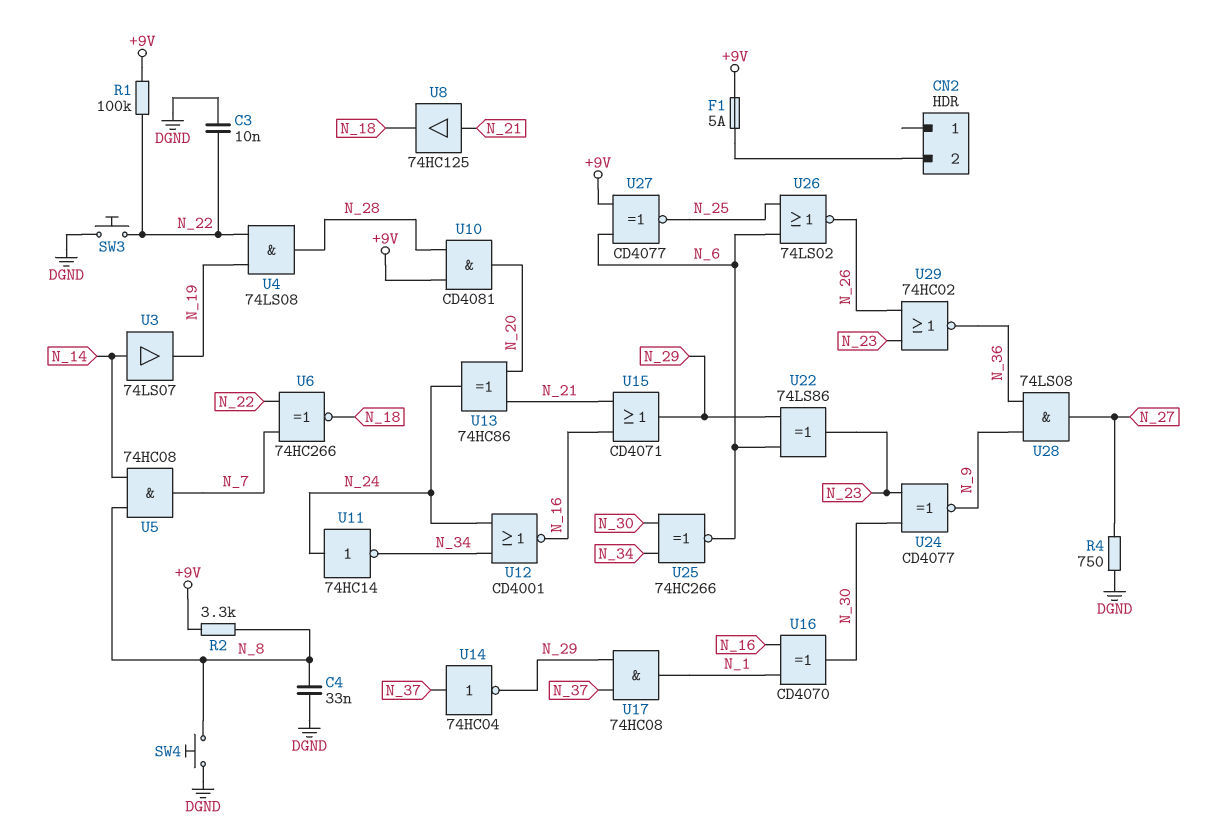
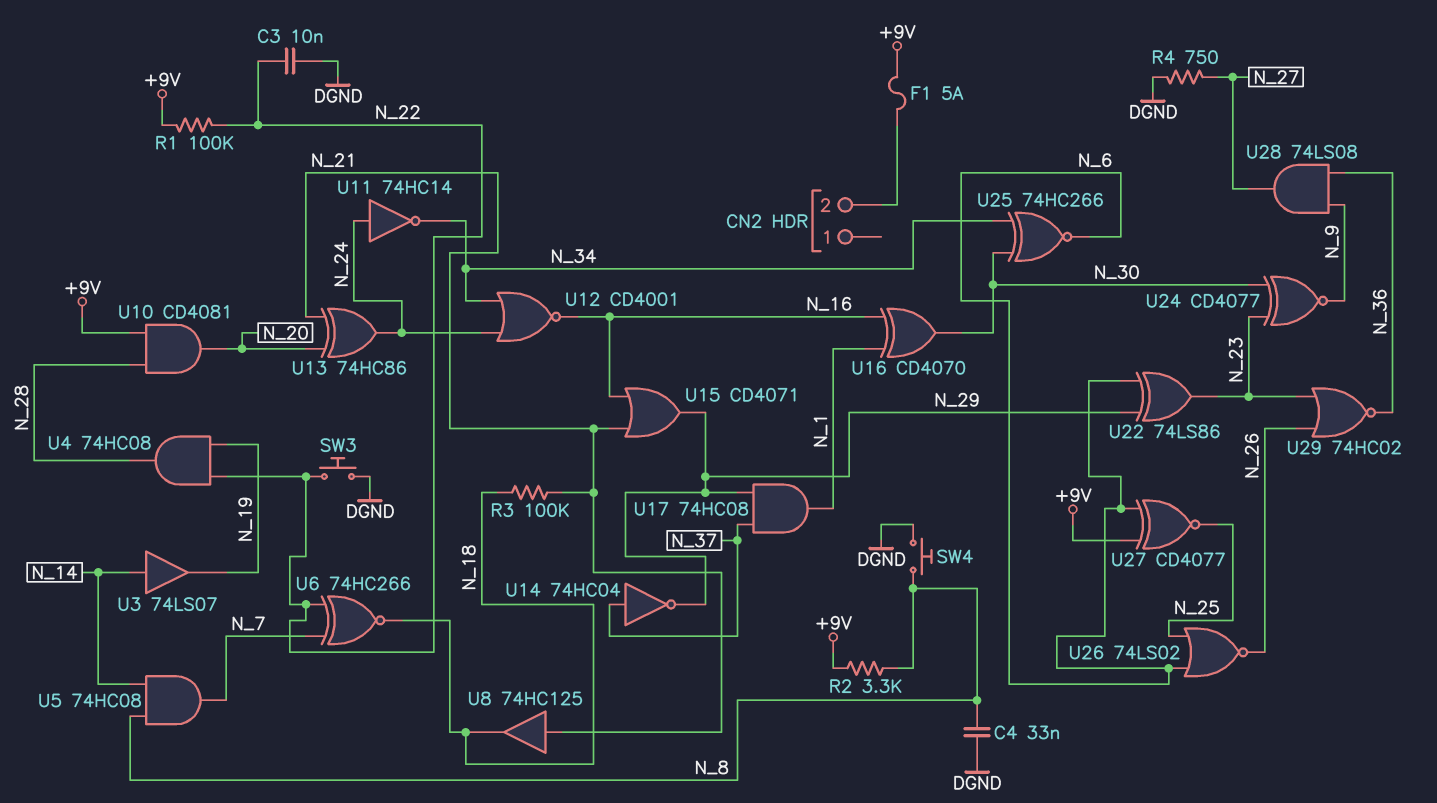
R3: none -> 100k (N_18, N_21)
U4: AND 74LS08 (in N_19, in N_22, out N_28) -> AND 74HC08 (in N_19, in N_22, out N_28)

